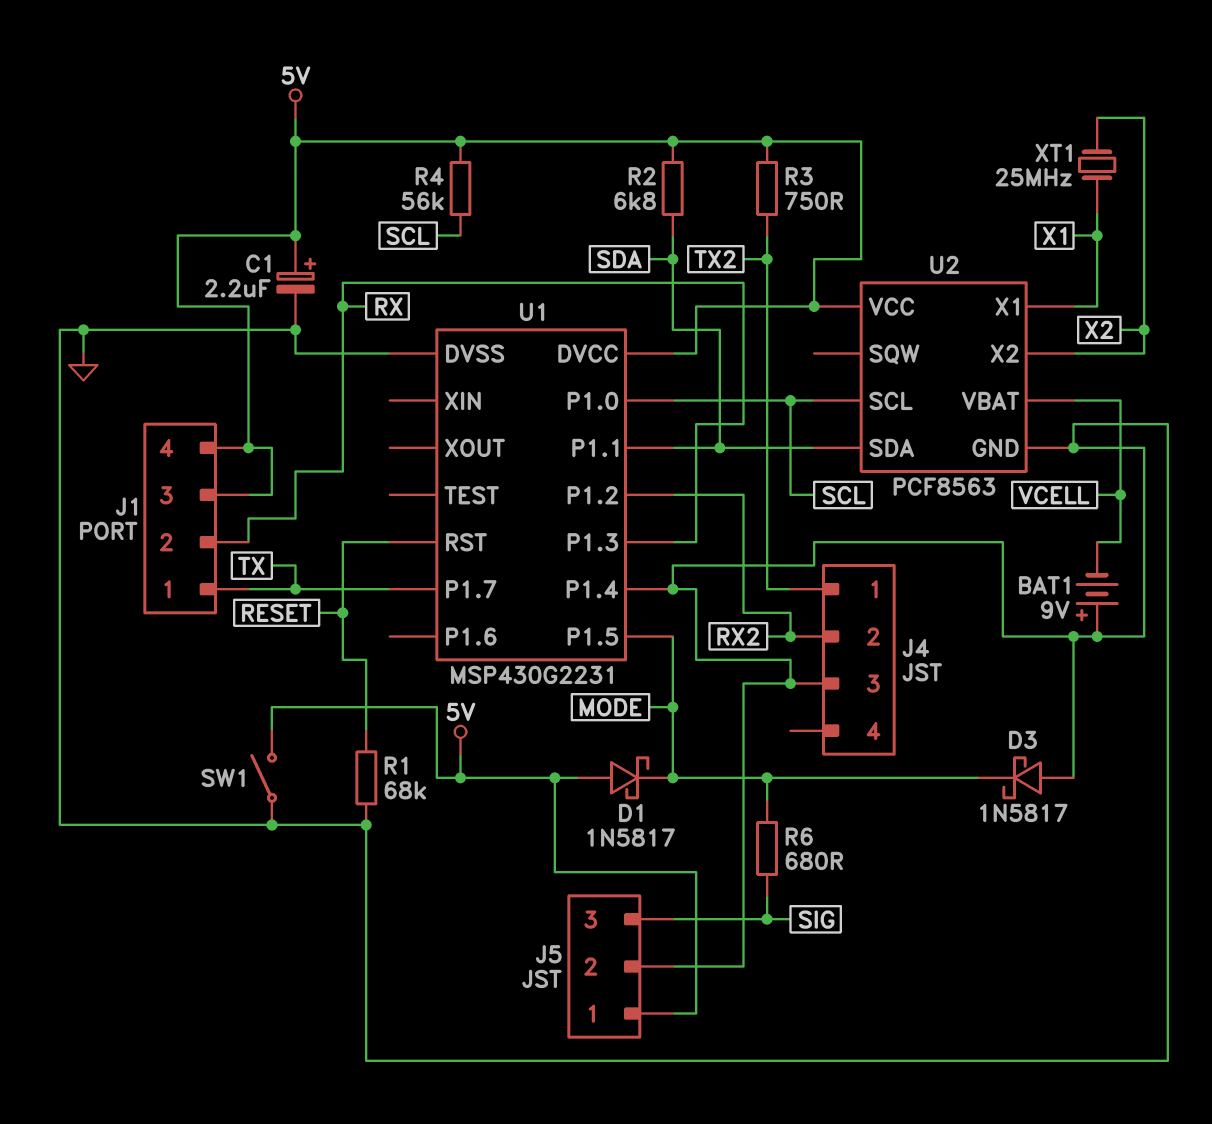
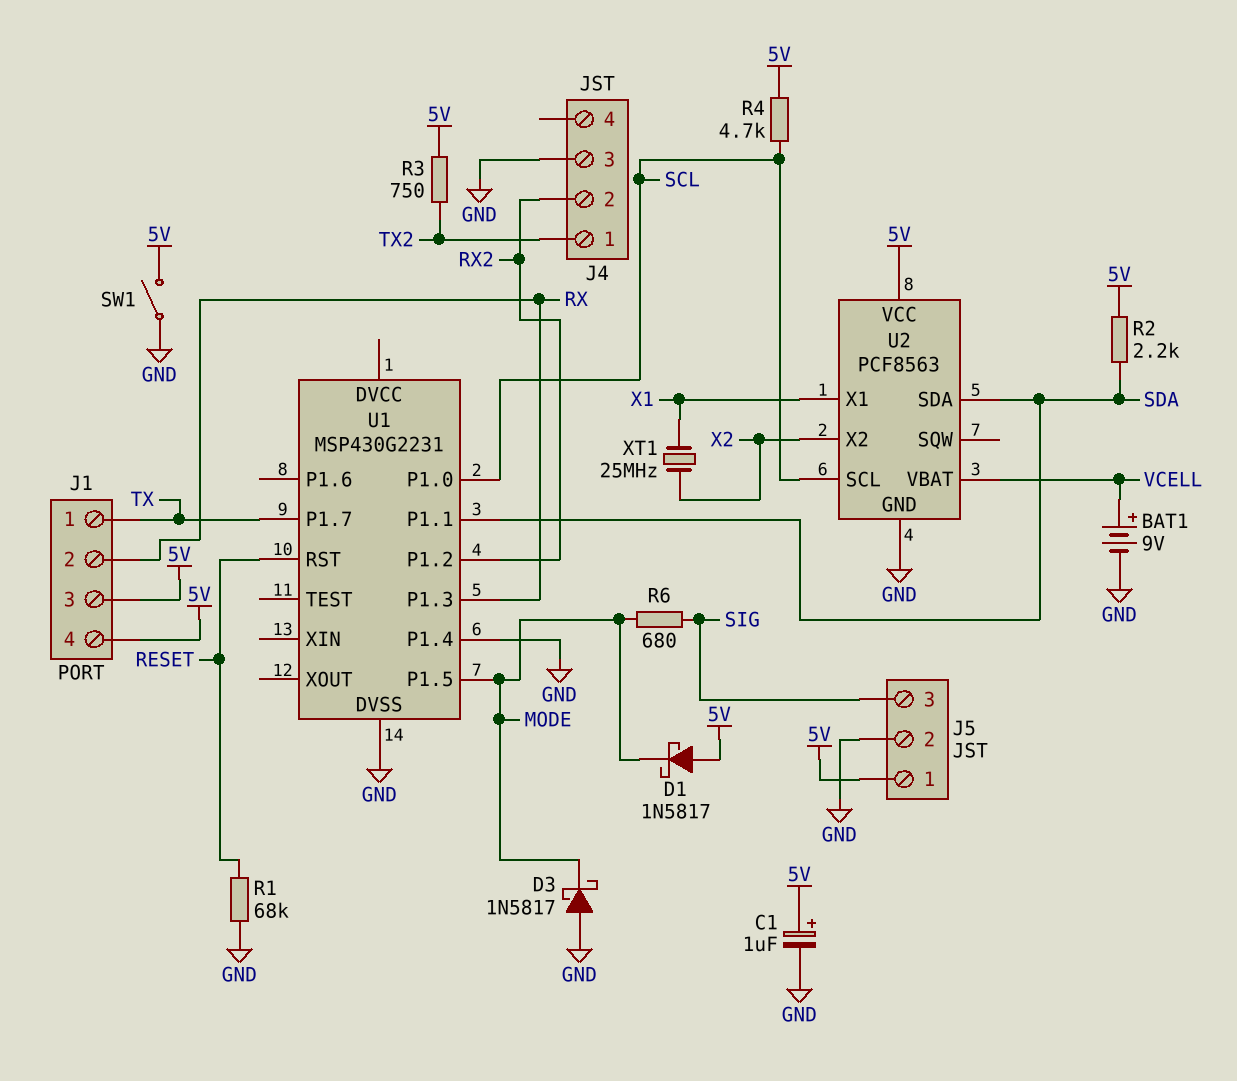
BAT1: 9V (plus GND, minus VCELL) -> 9V (plus VCELL, minus GND)
C1: 2.2uF (plus 5V, minus GND) -> 1uF (plus 5V, minus GND)
R2: 6.8k (5V, SDA) -> 2.2k (5V, SDA)
R4: 56k (5V, SCL) -> 4.7k (5V, SCL)
U1 pin DVCC: 5V -> none

